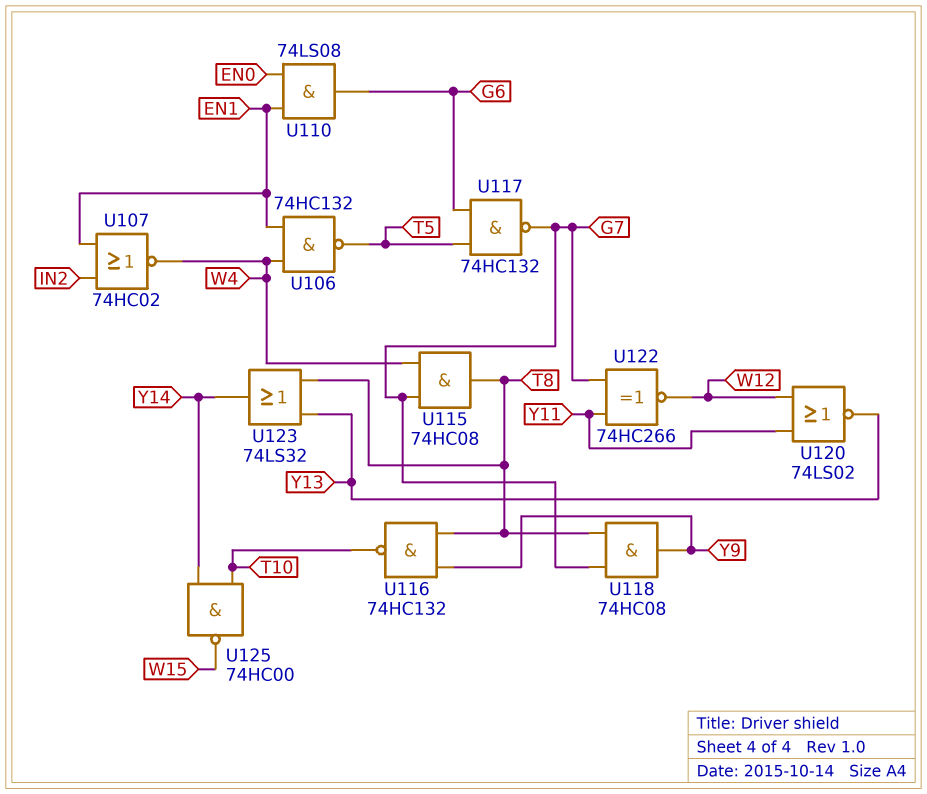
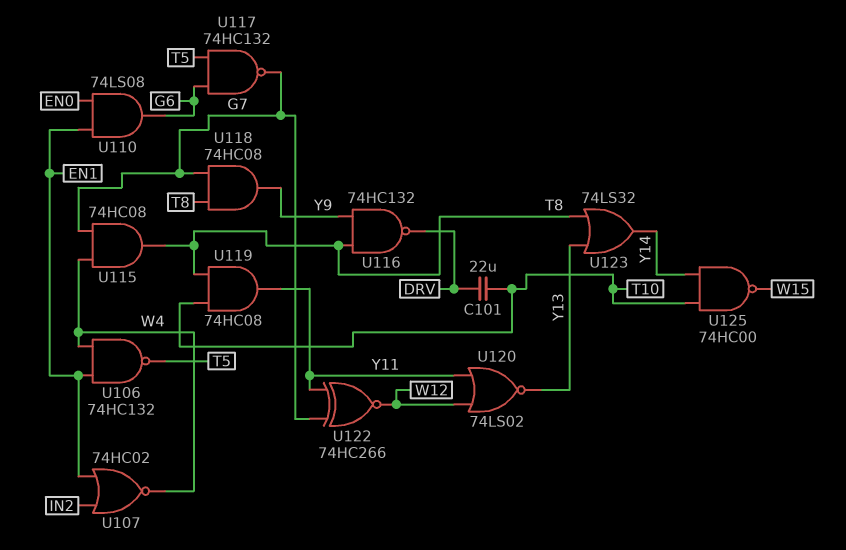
C101: none -> 22uF (DRV, T10)
U116: NAND 74HC132 (in T8, in Y9, out T10) -> NAND 74HC132 (in T8, in Y9, out DRV)
U119: none -> AND 74HC08 (in T8, in T10, out Y11)

